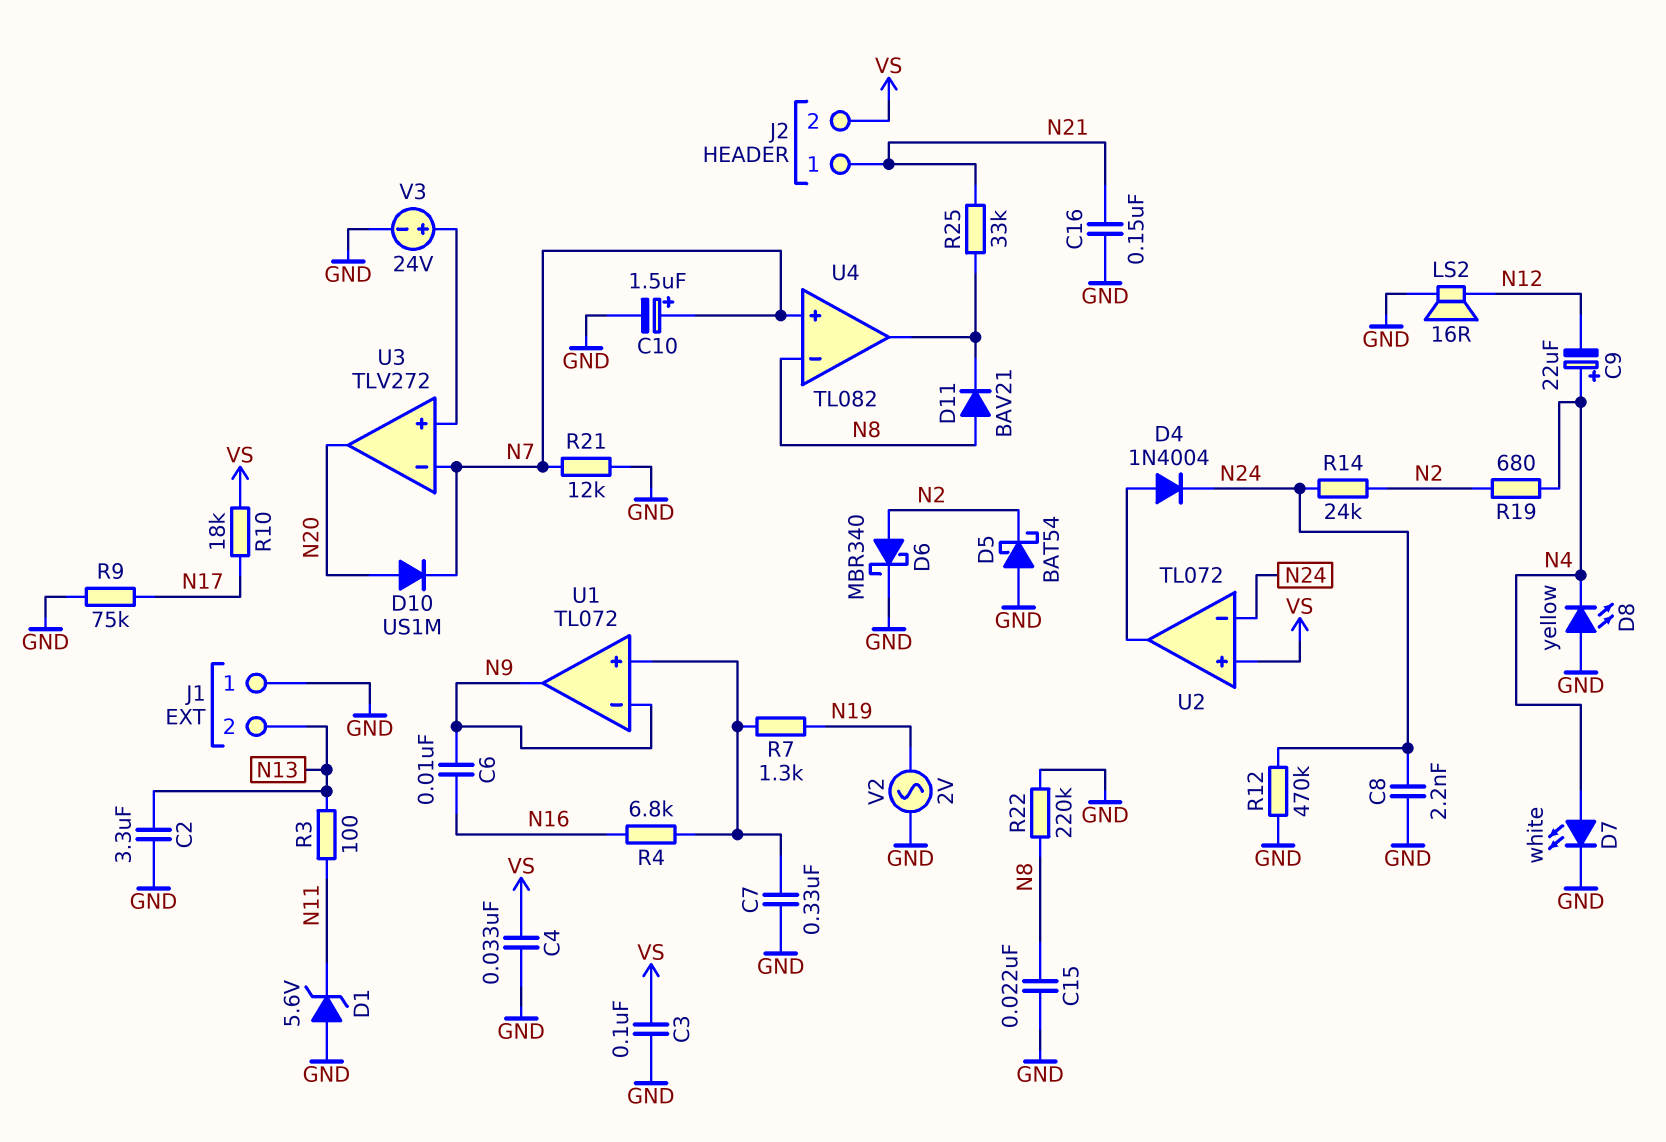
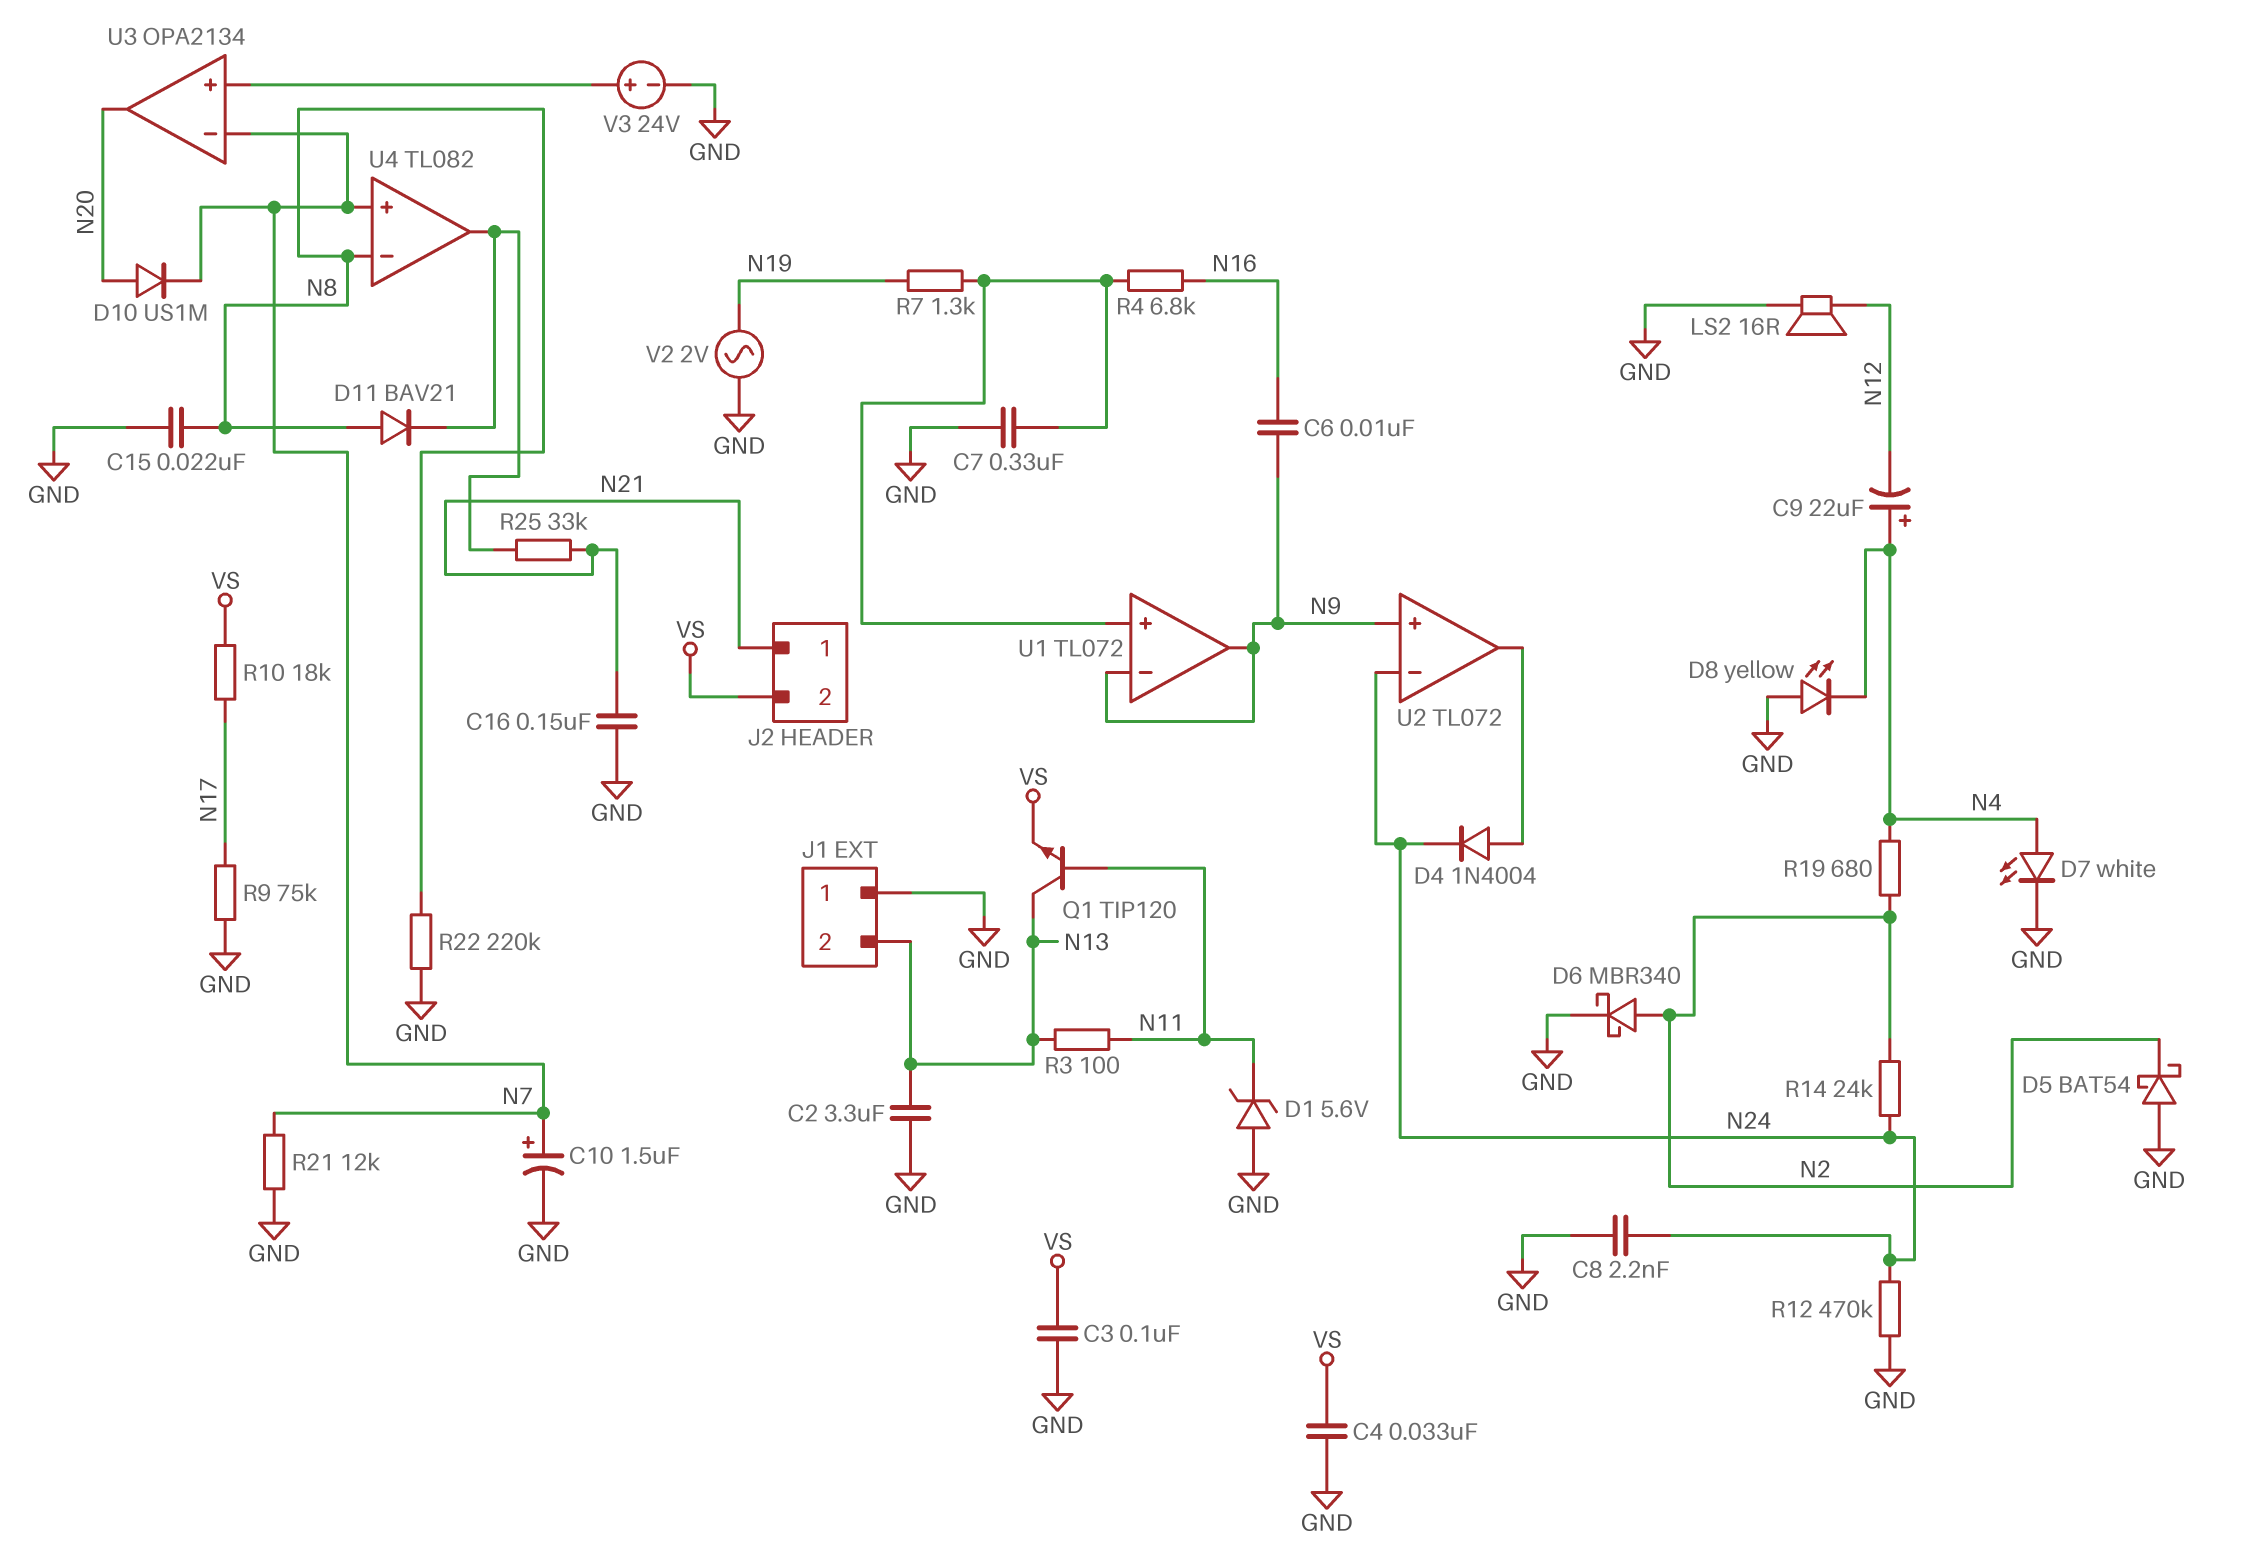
Q1: none -> NPN TIP120 (B N11, C N13, E VS)
U2 pin in+: VS -> N9
U3: TLV272 -> OPA2134

